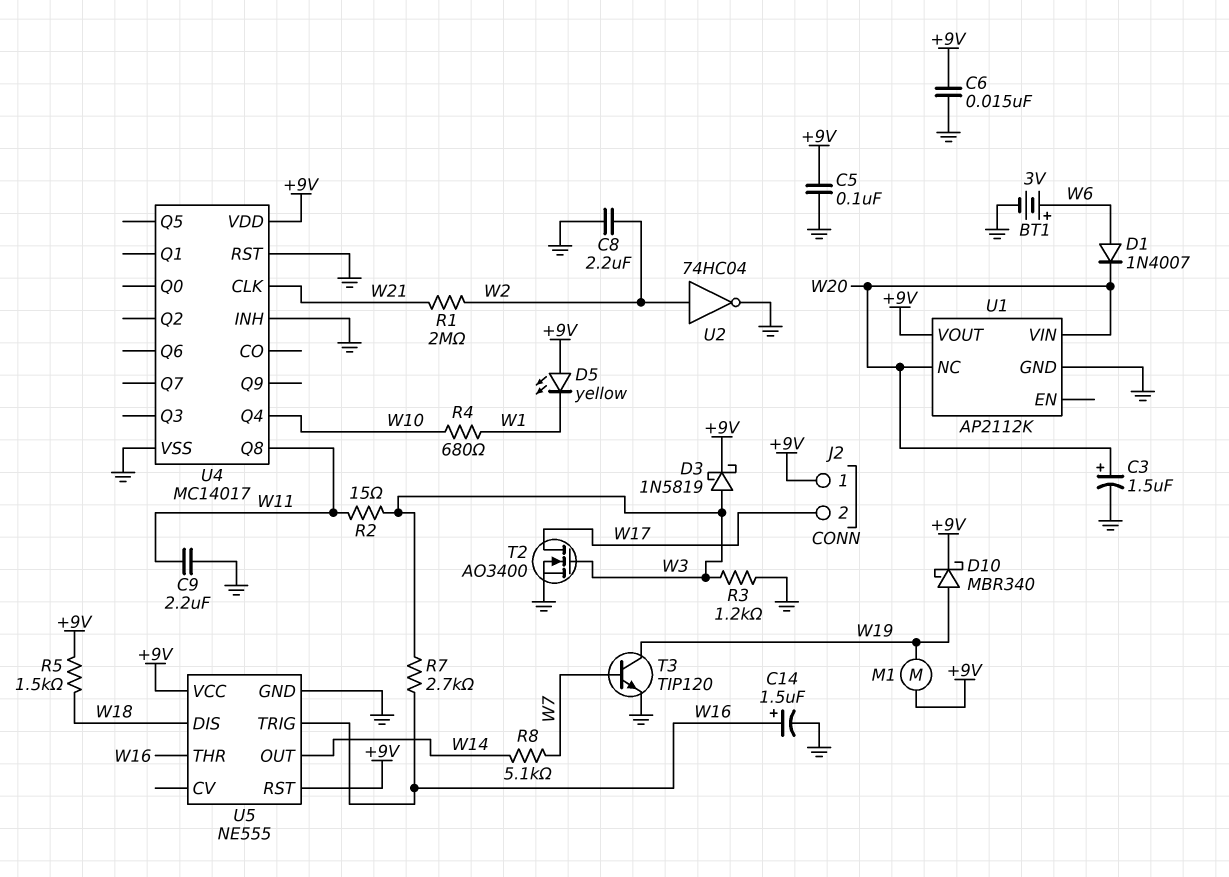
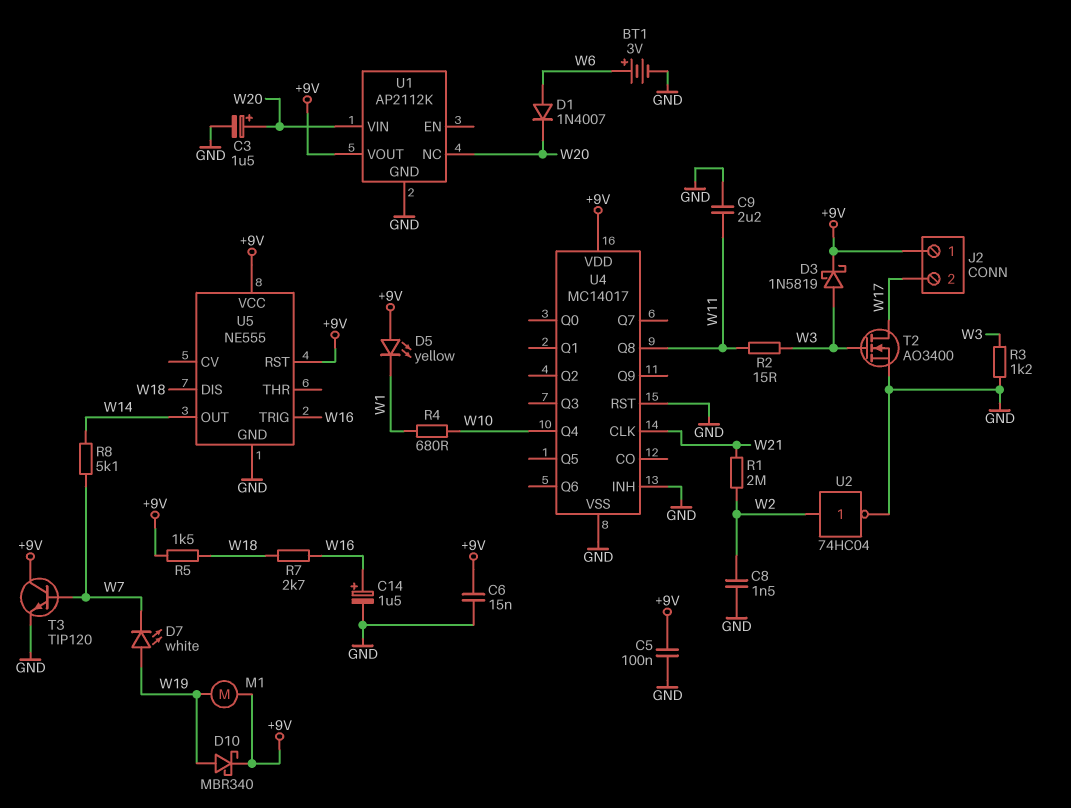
C8: 2.2uF (GND, W2) -> 1.5nF (GND, W2)
D7: none -> LED white (A W19, K W7)
R7: 2.7k (W3, W16) -> 2.7k (W16, W18)
T3: NPN TIP120 (B W7, C W19, E GND) -> NPN TIP120 (B W7, C +9V, E GND)
U5 pin THR: W16 -> none

